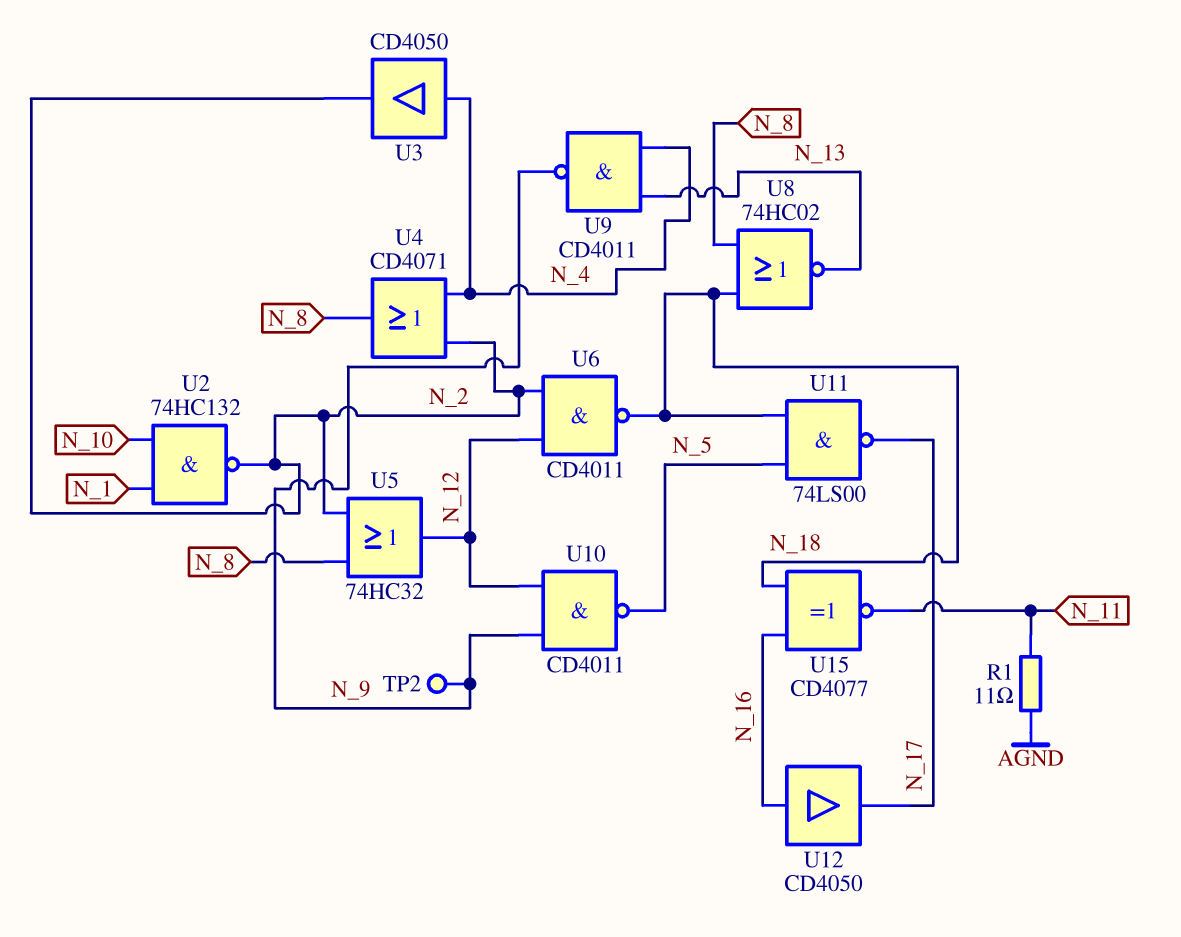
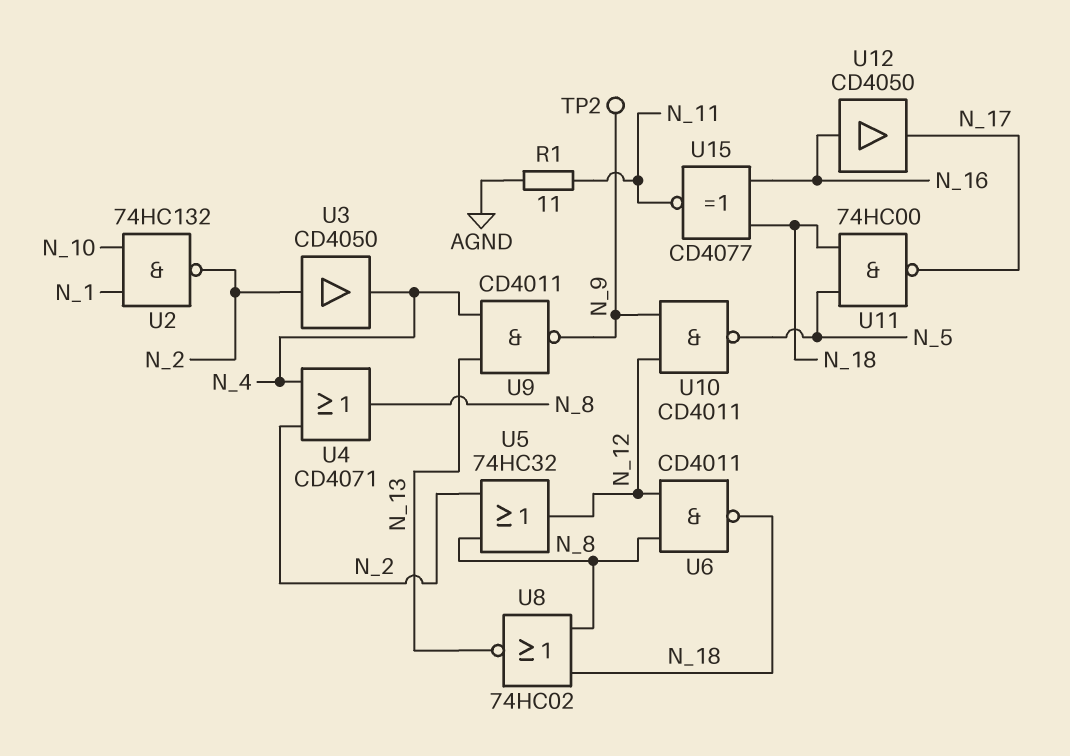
U3: buffer CD4050 (in N_4, out N_2) -> buffer CD4050 (in N_2, out N_4)
U6: NAND CD4011 (in N_2, in N_12, out N_18) -> NAND CD4011 (in N_8, in N_12, out N_18)
U11: NAND 74LS00 (in N_5, in N_18, out N_17) -> NAND 74HC00 (in N_5, in N_18, out N_17)

